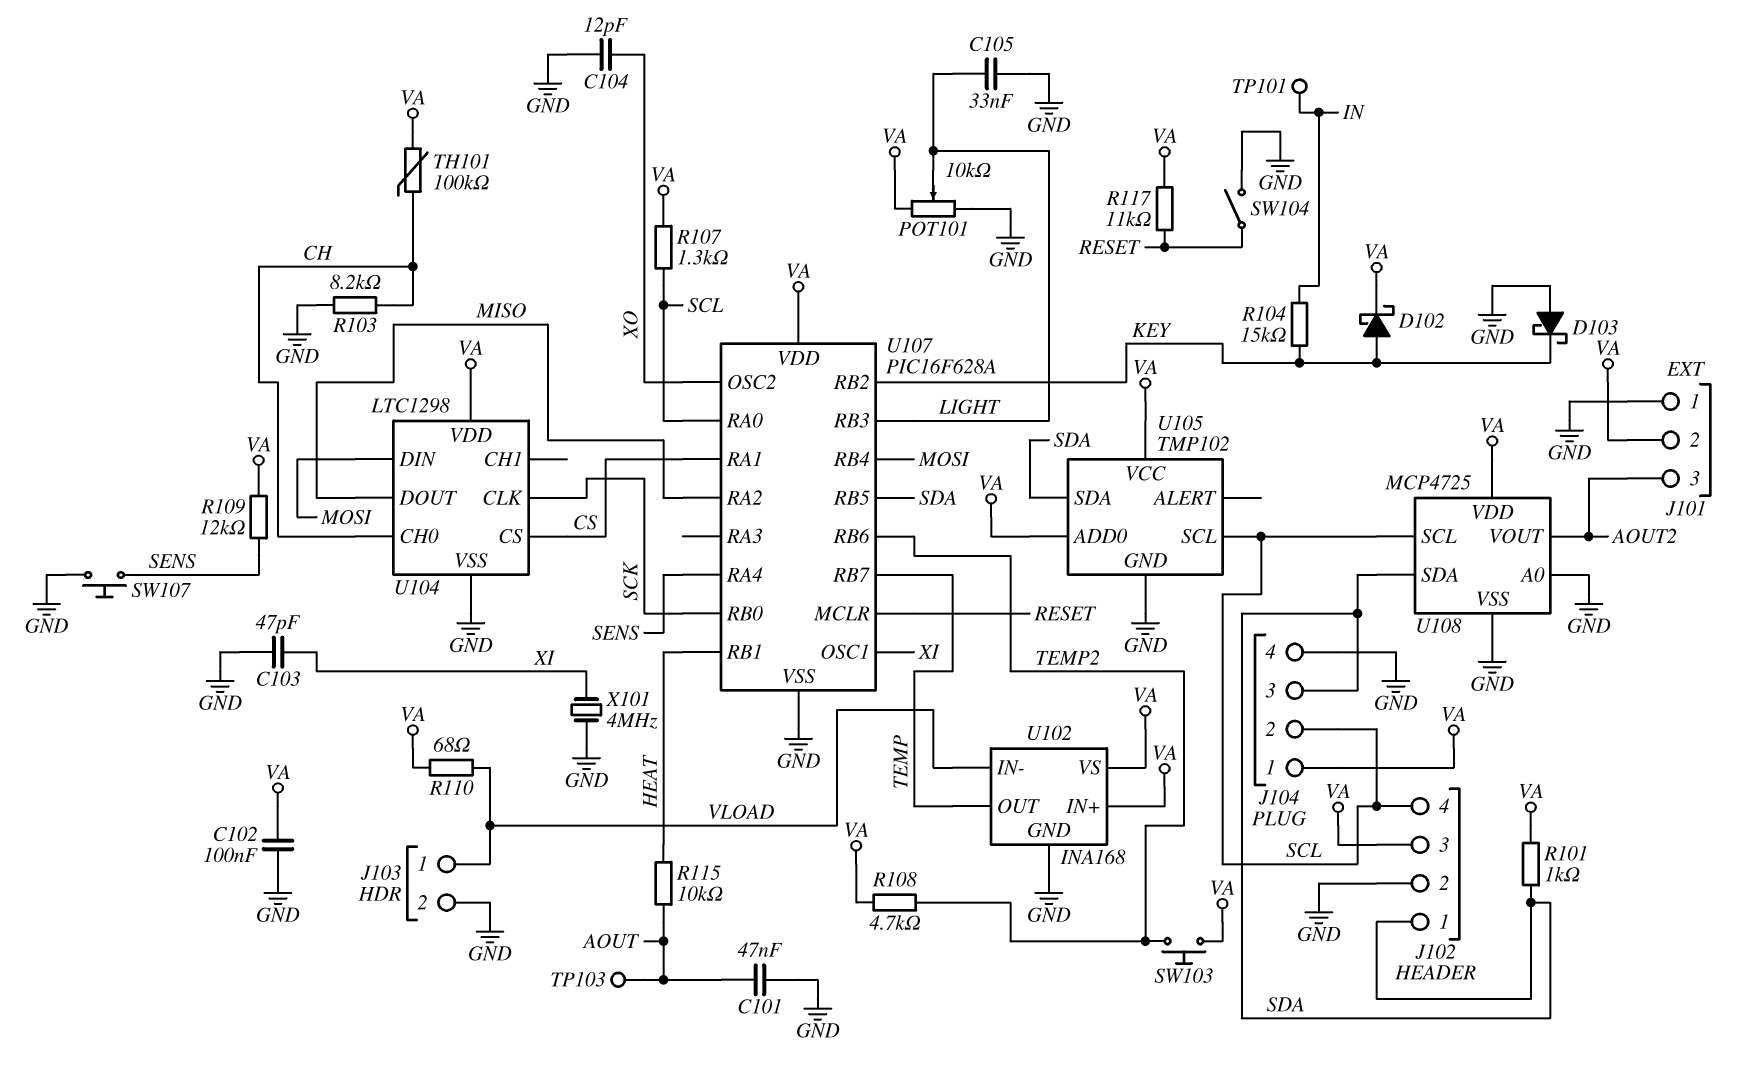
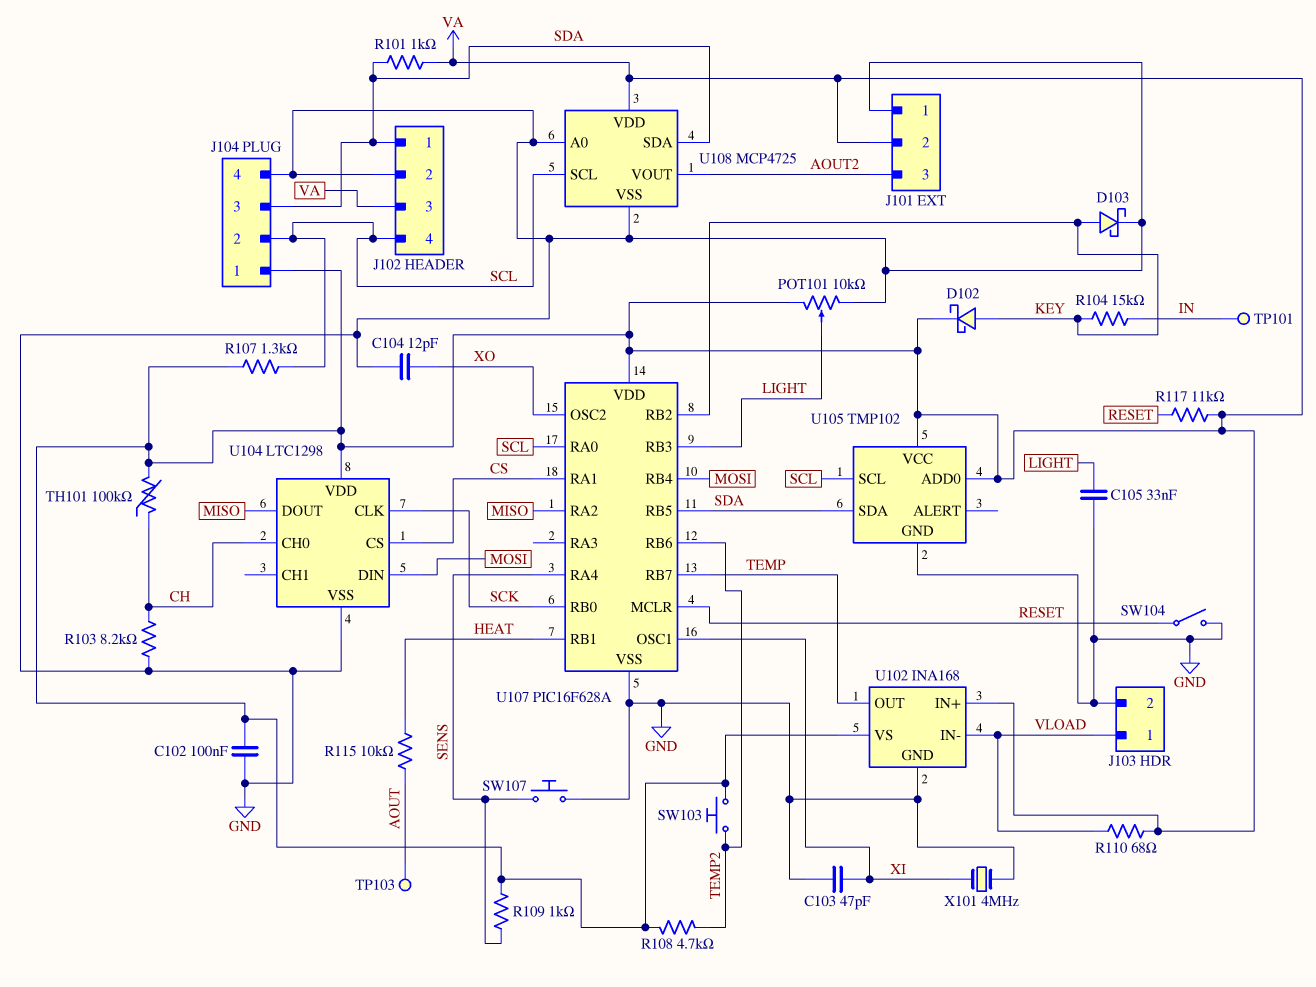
C101: 47nF (AOUT, GND) -> none
D103: schottky (A GND, K KEY) -> schottky (A KEY, K GND)
R109: 12k (SENS, VA) -> 1k (SENS, VA)

